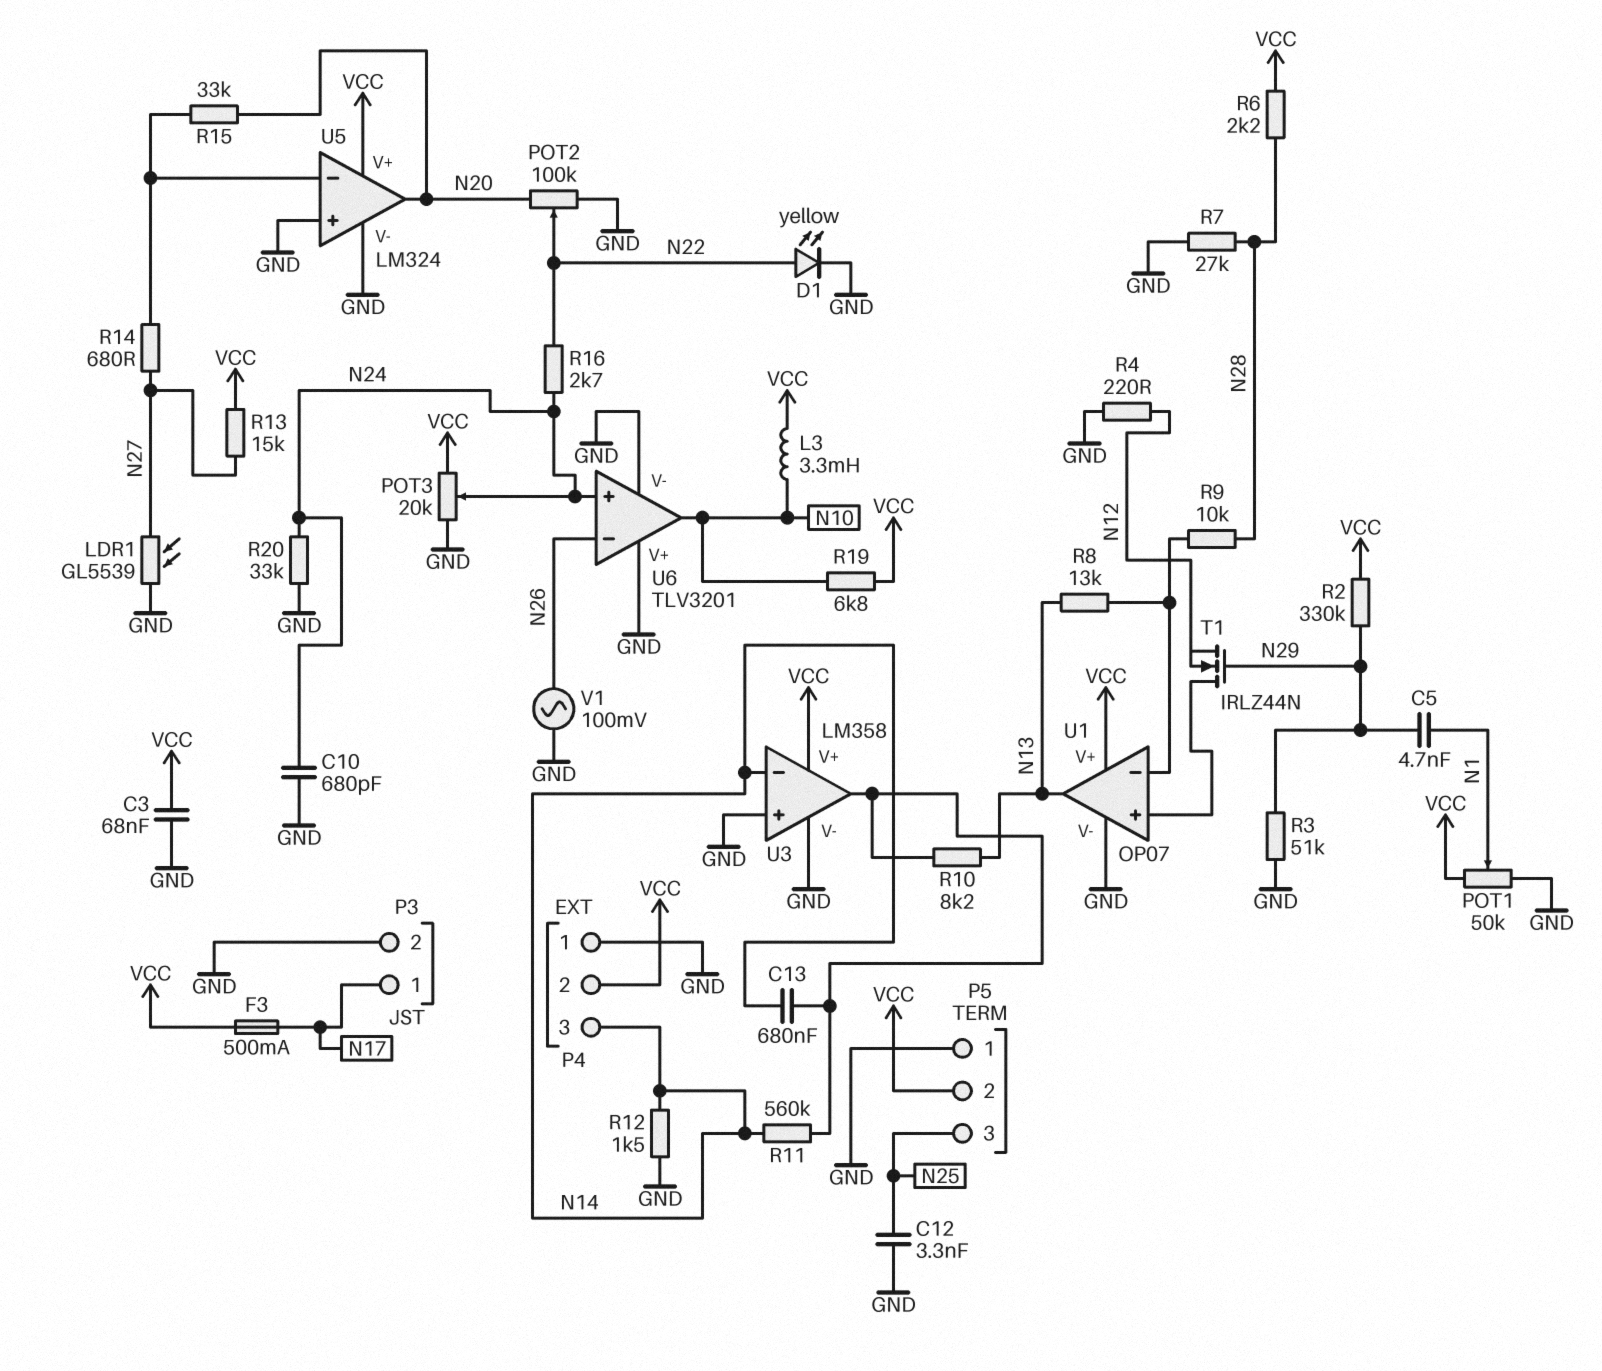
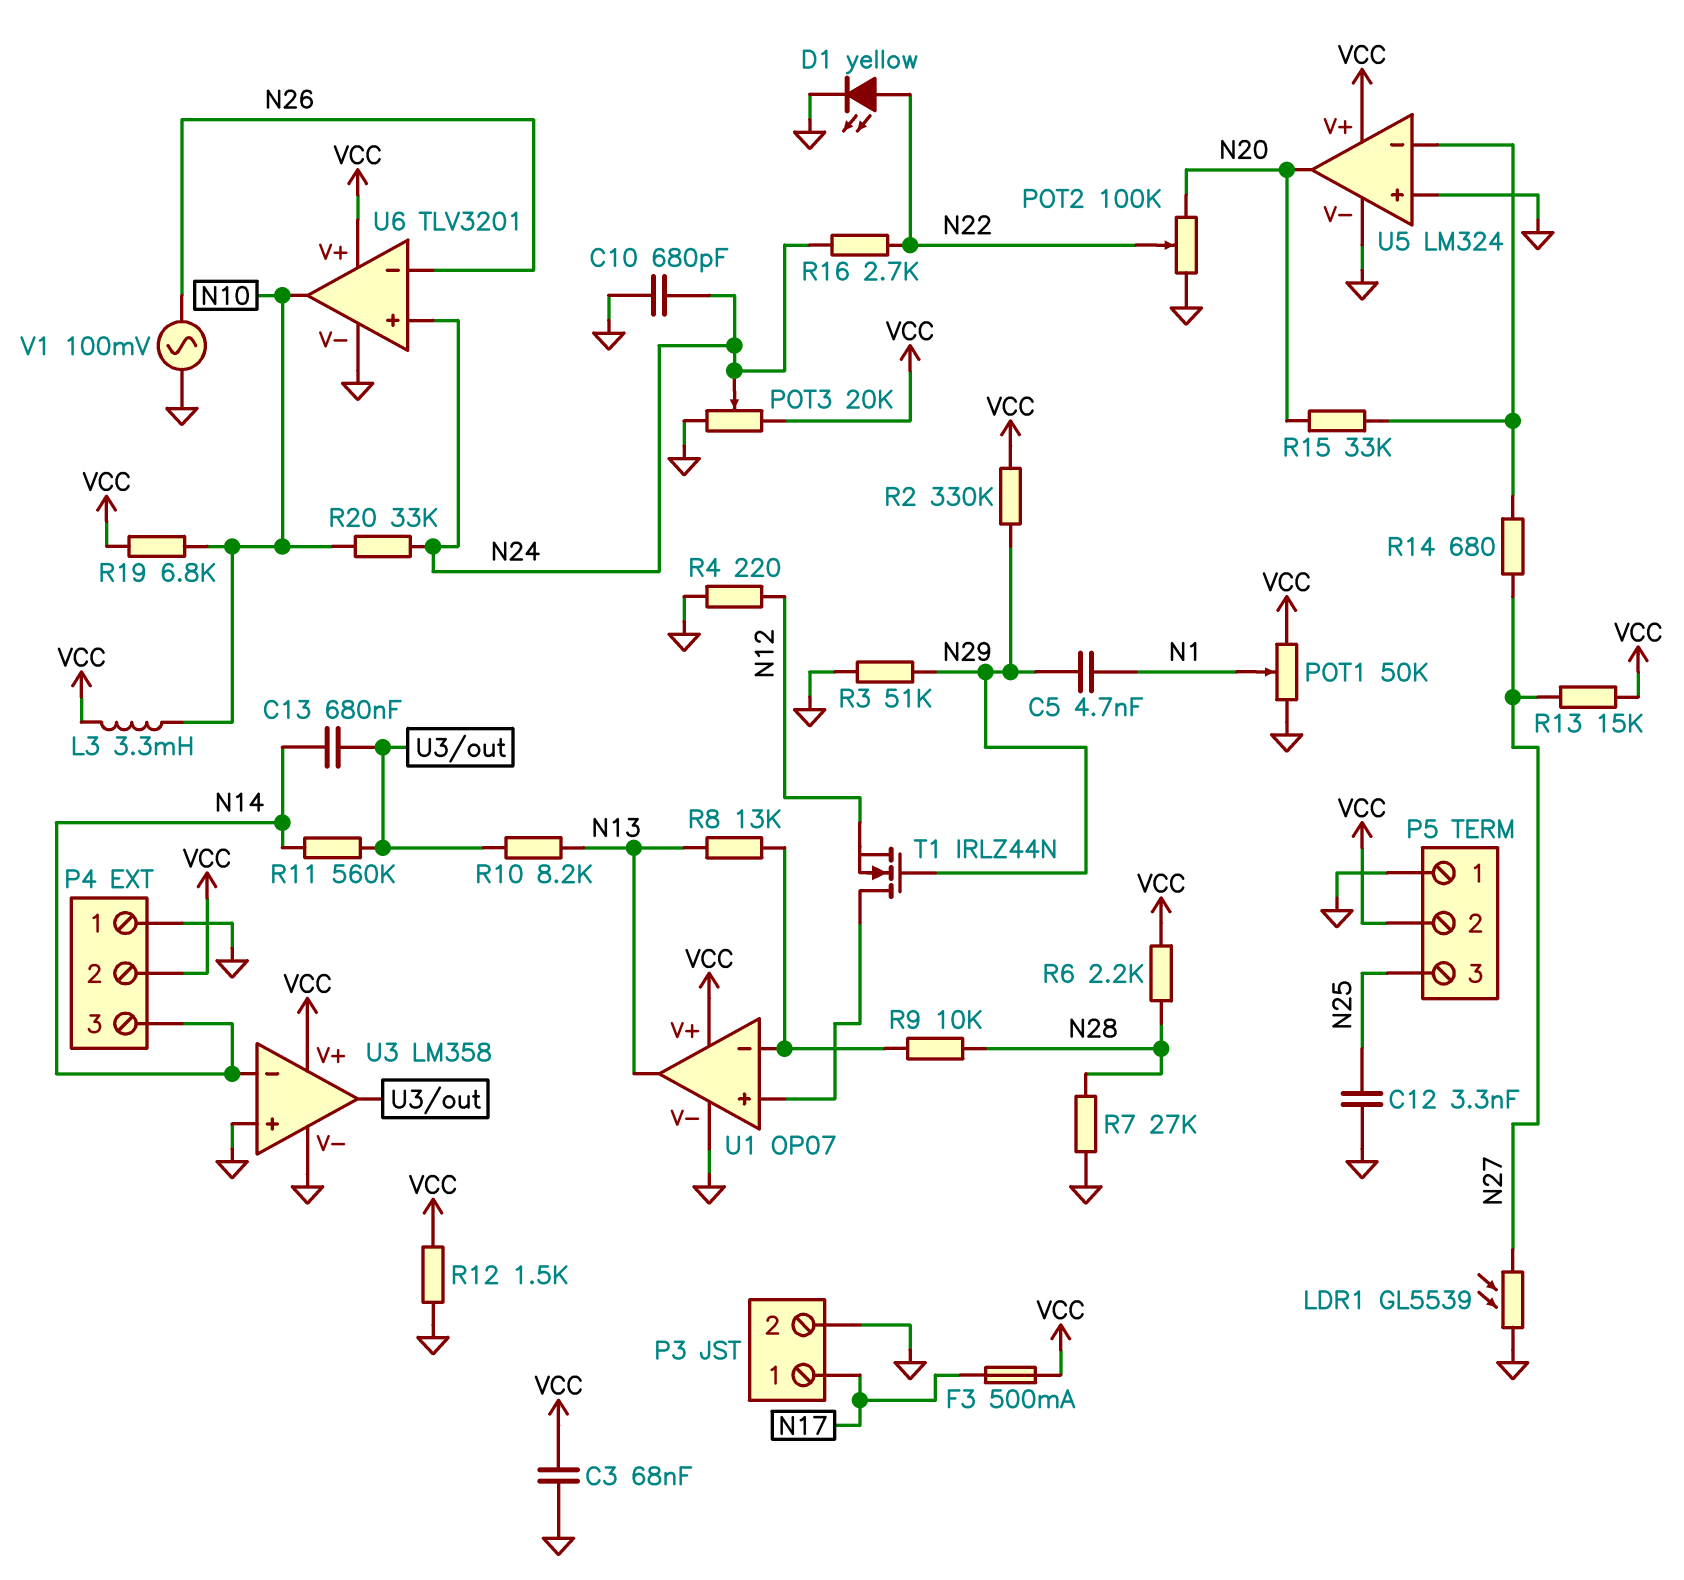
R12: 1.5k (GND, N14) -> 1.5k (GND, VCC)
R20: 33k (GND, N24) -> 33k (N10, N24)
U6 pin V+: GND -> VCC

